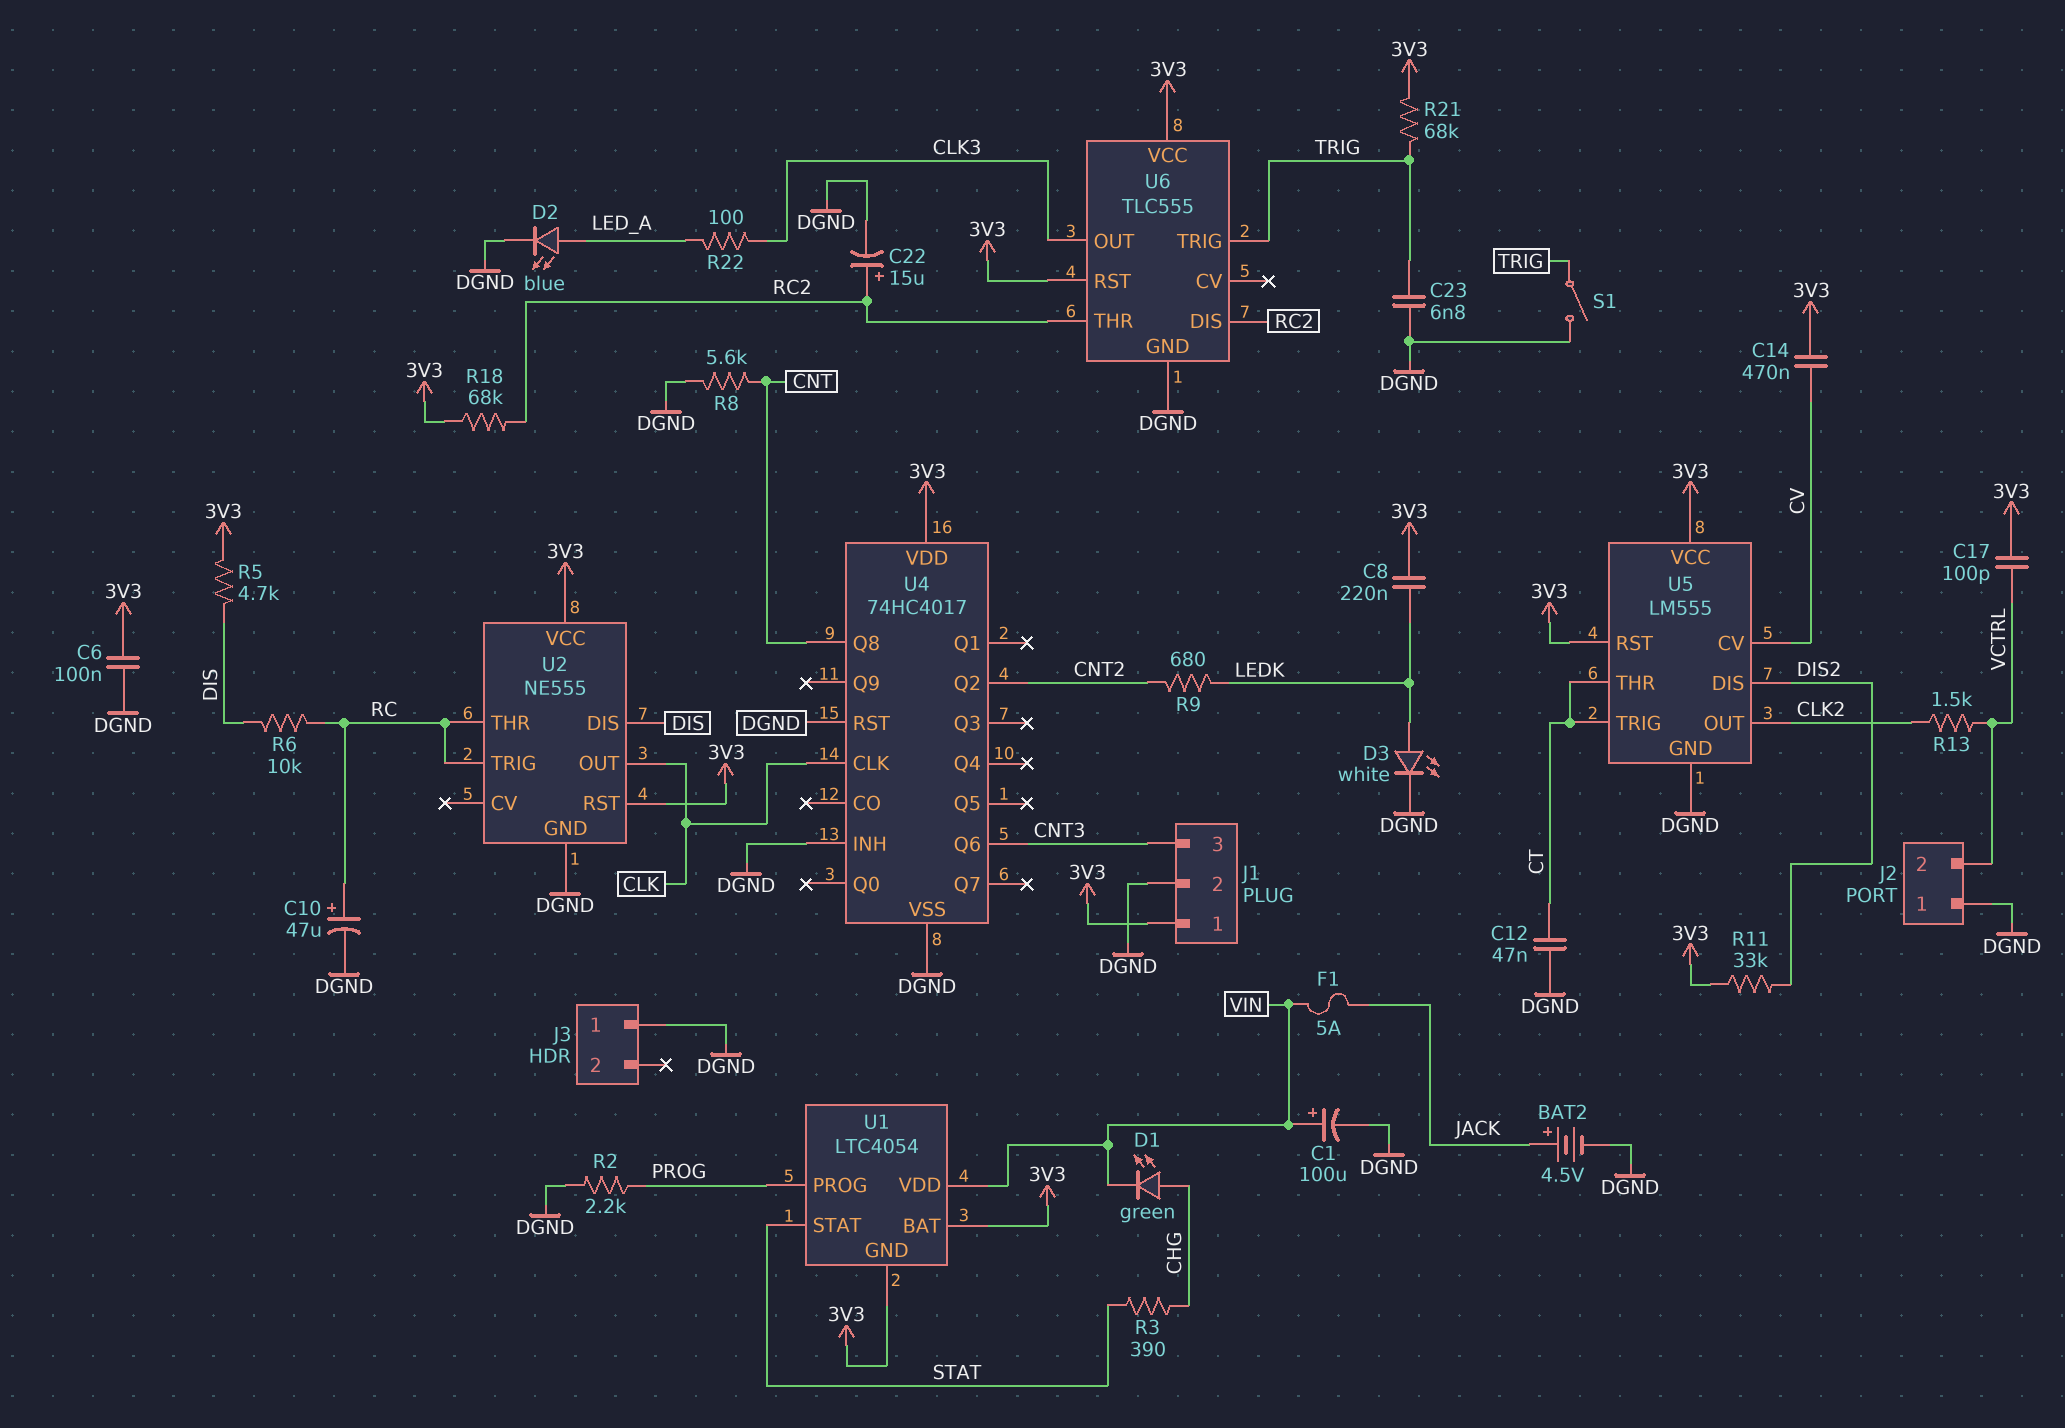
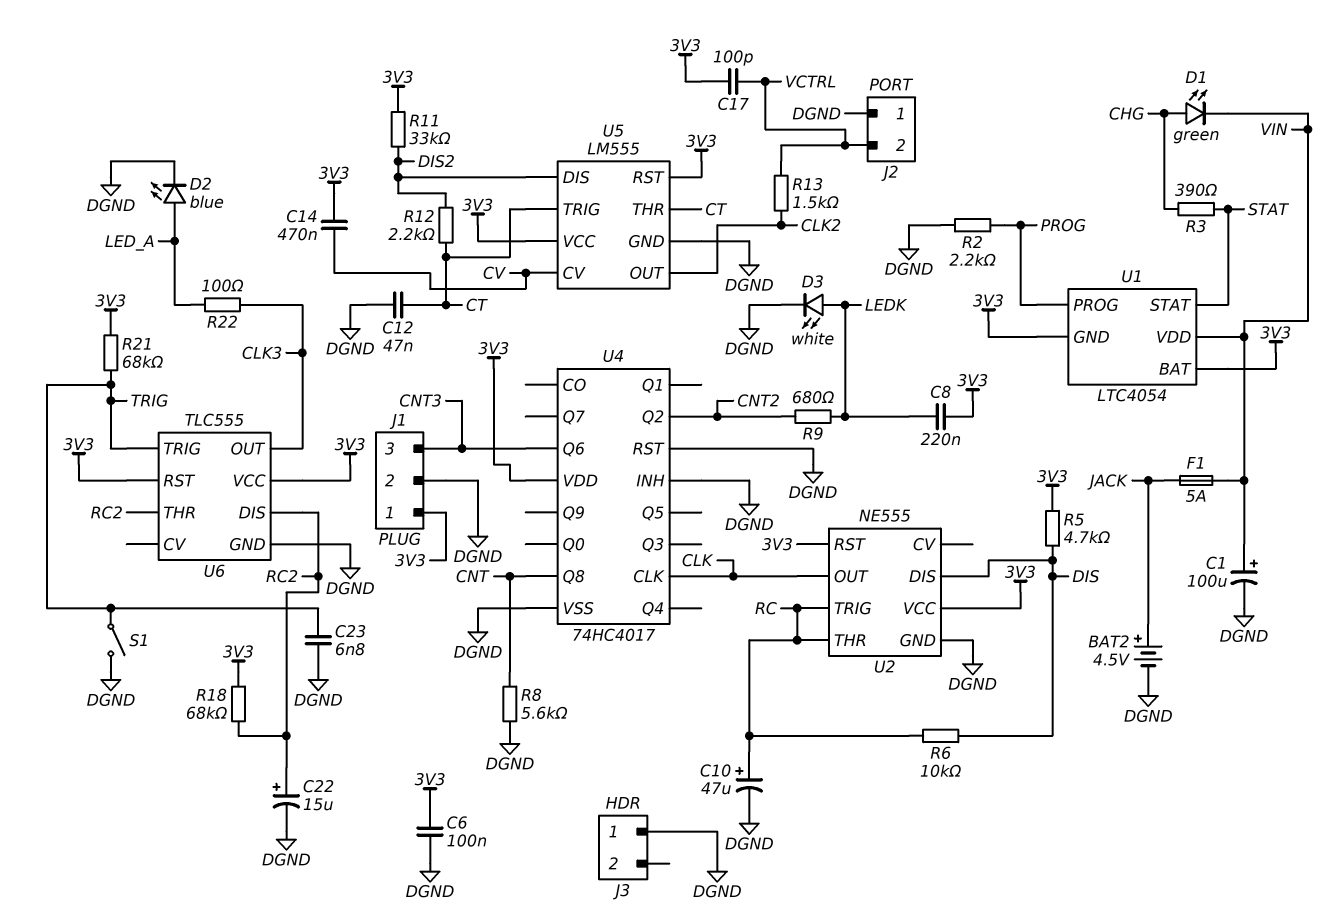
R12: none -> 2.2k (CT, DIS2)

